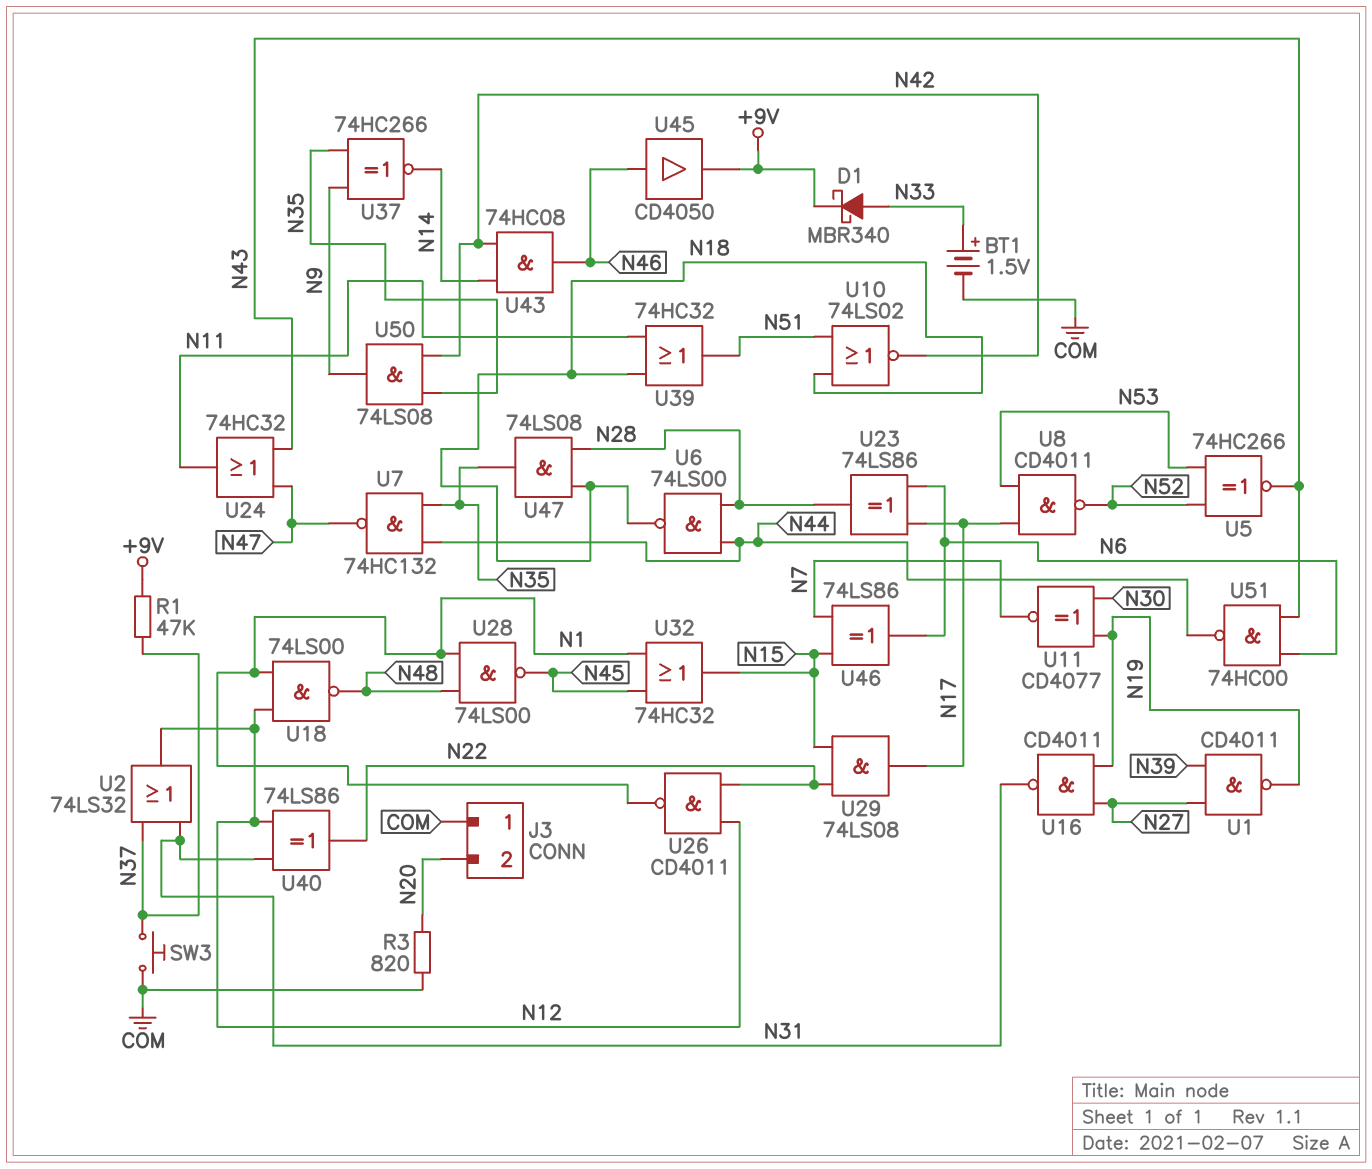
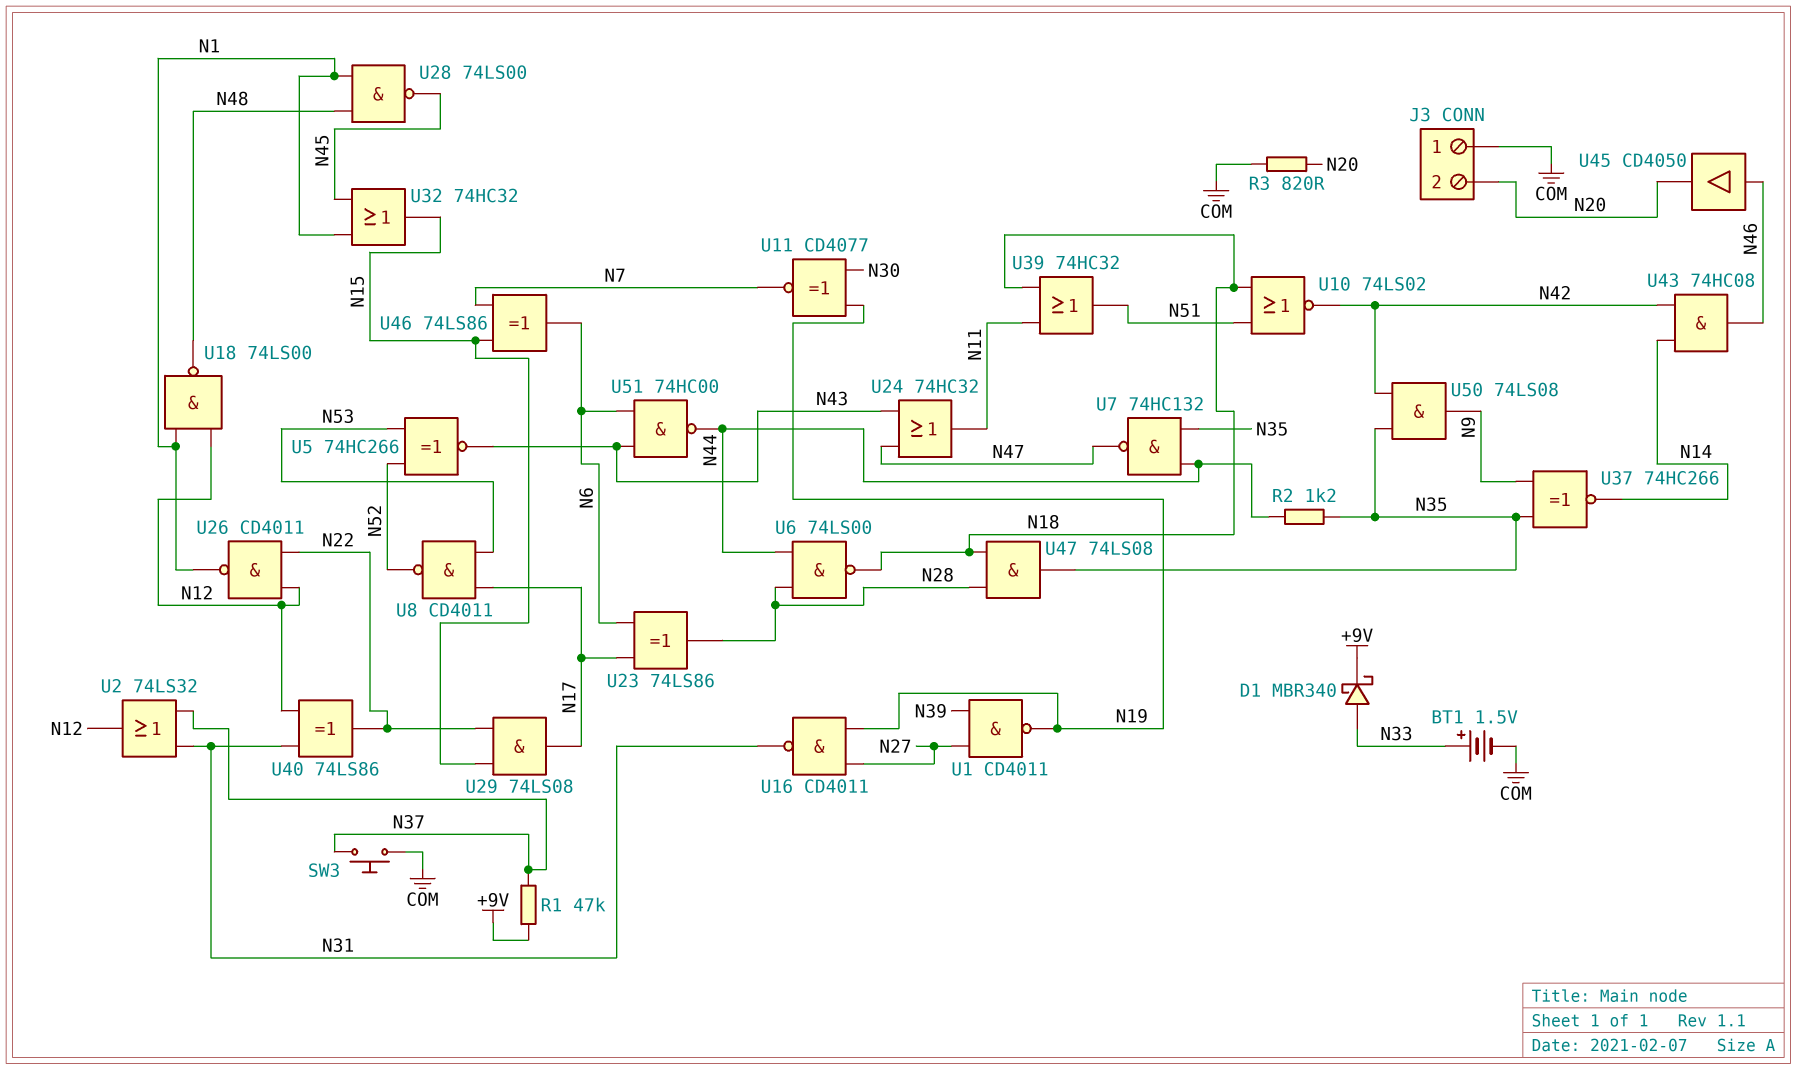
R2: none -> 1.2k (N35, N44)
U45: buffer CD4050 (in N46, out +9V) -> buffer CD4050 (in N46, out N20)

